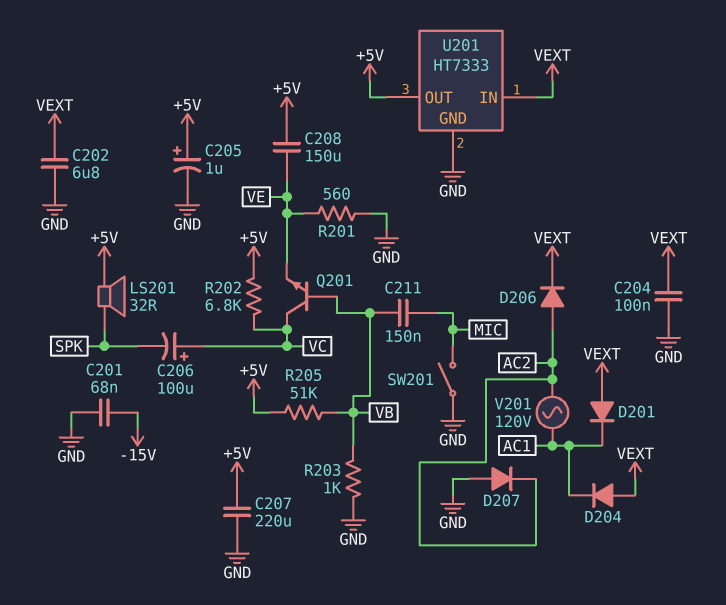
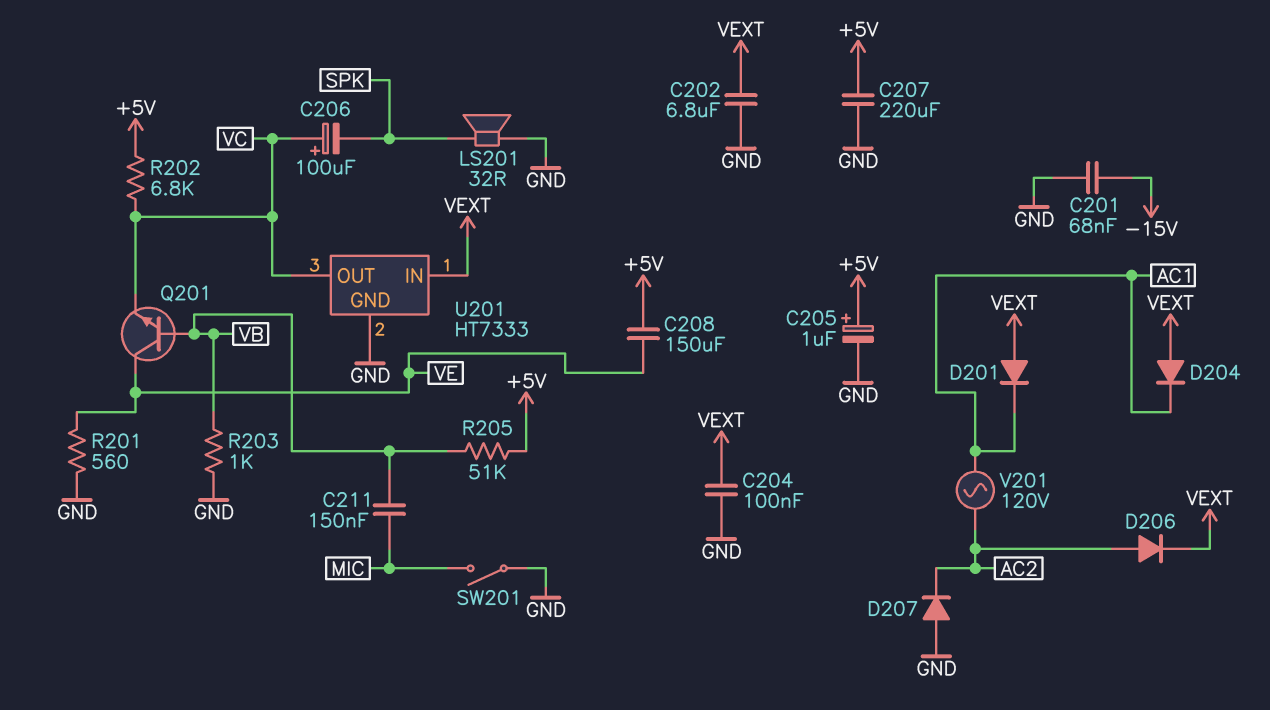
LS201: speaker 32R (+5V, SPK) -> speaker 32R (GND, SPK)
Q201: NPN (B VB, C VC, E VE) -> NPN (B VB, C VE, E VC)
U201 pin OUT: +5V -> VC

